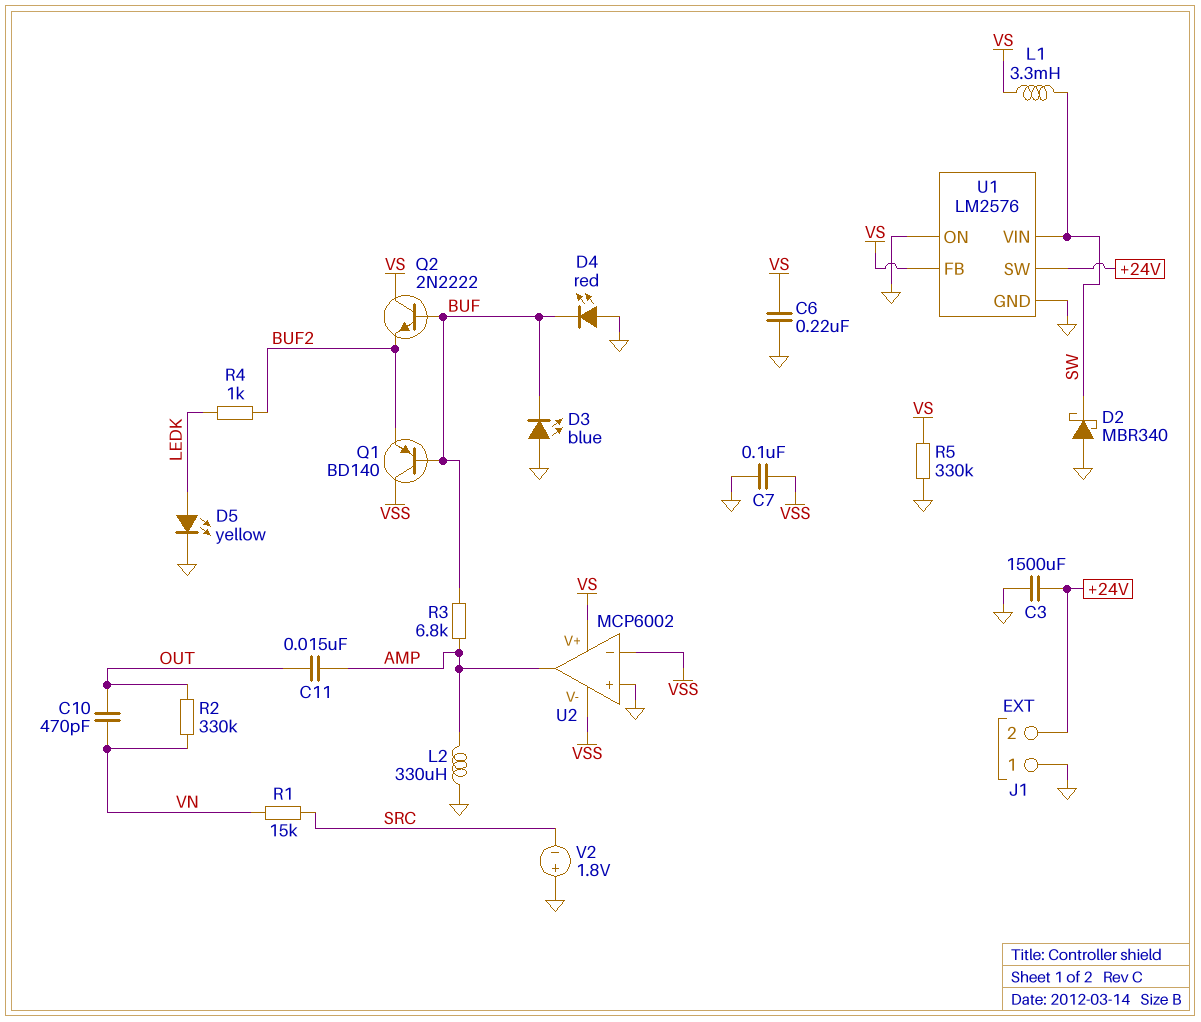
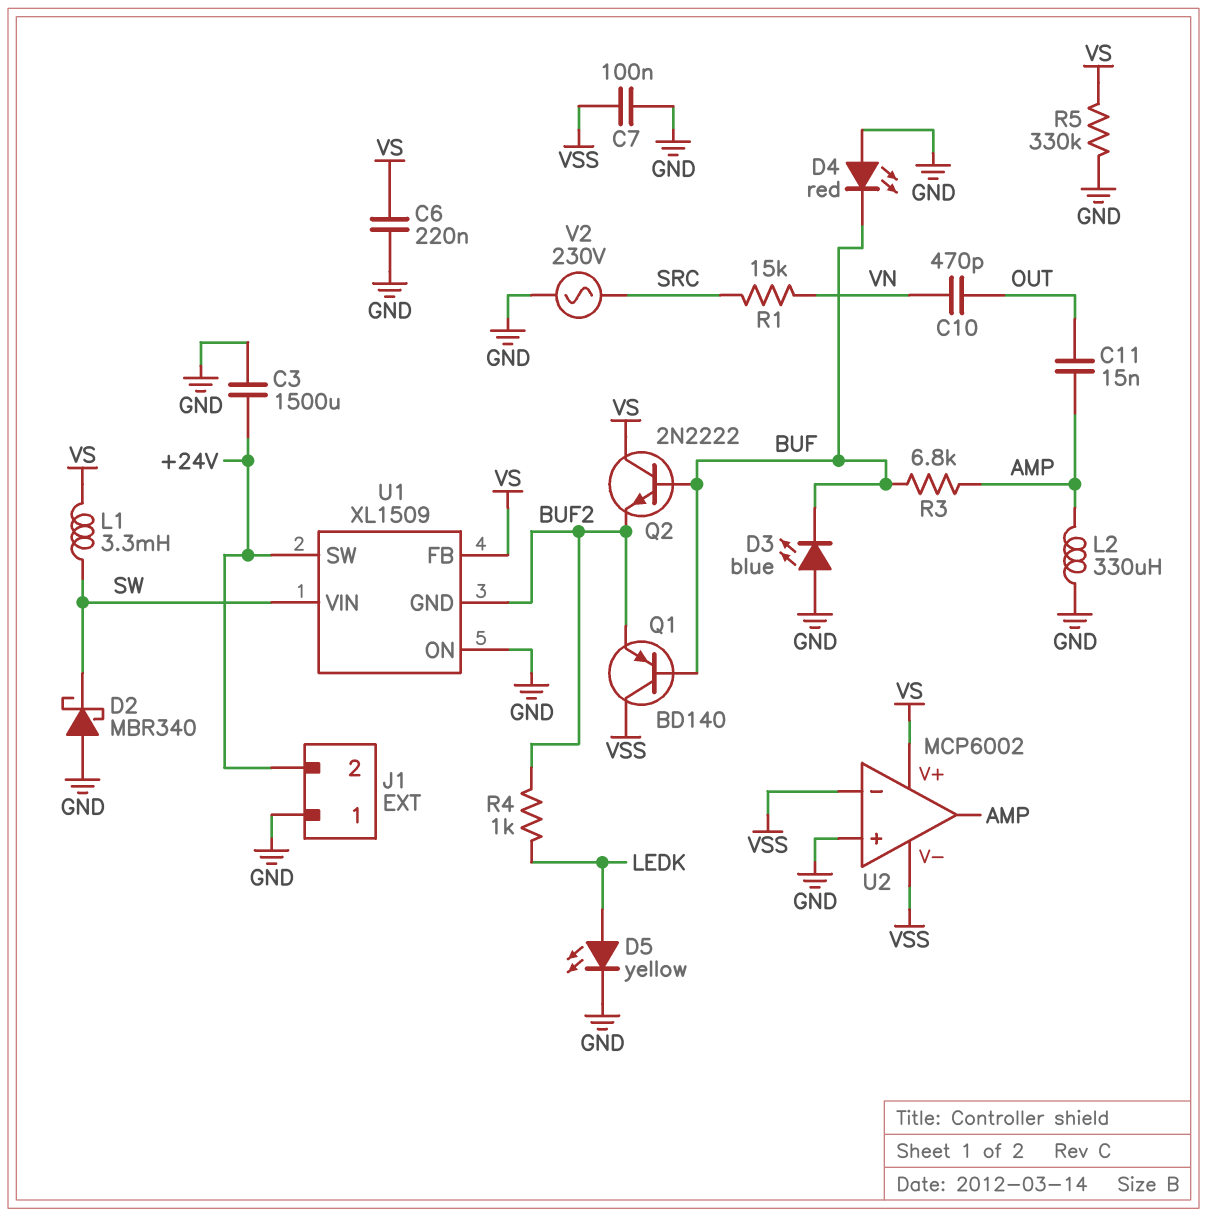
R2: 330k (OUT, VN) -> none
U1: LM2576 -> XL1509
U1 pin GND: GND -> BUF2
V2: 1.8V (plus GND, minus SRC) -> AC 230V (GND, SRC)

